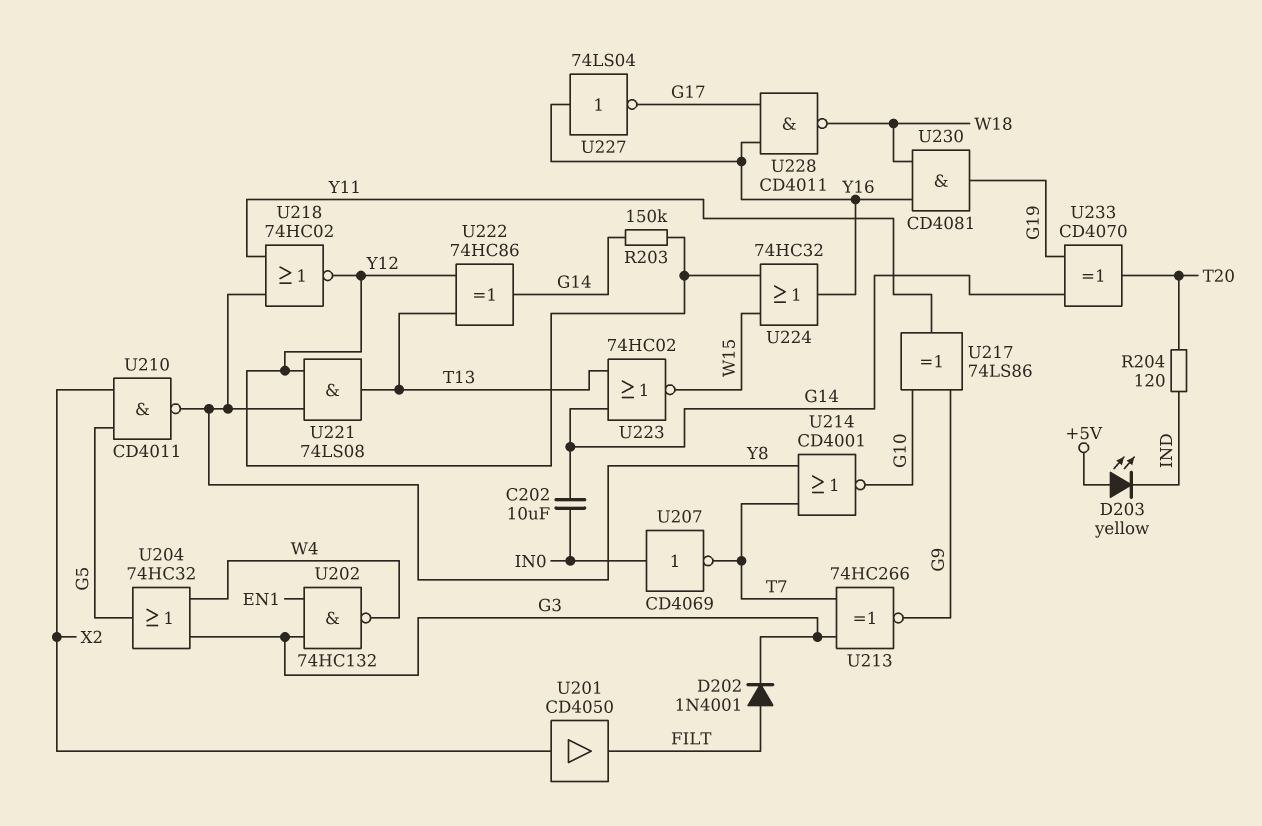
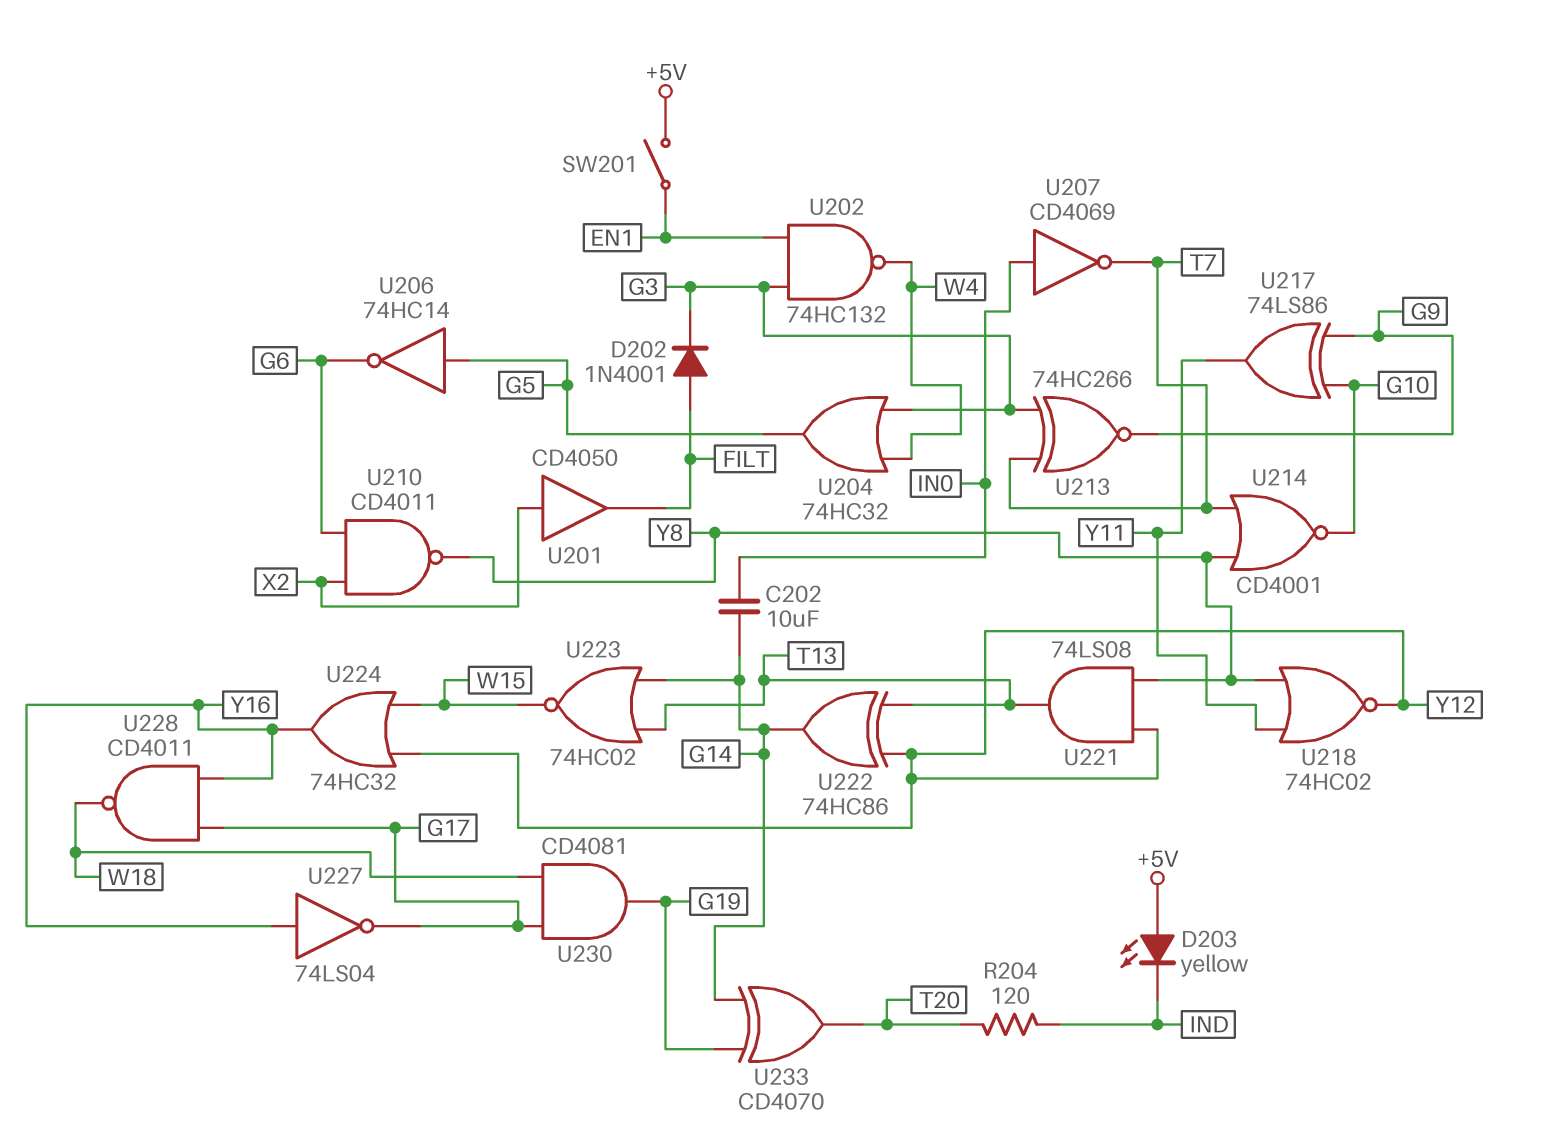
R203: 150k (G14, Y12) -> none
SW201: none -> switch (+5V, EN1)
U206: none -> NOT 74HC14 (in G5, out G6)
U210: NAND CD4011 (in G5, in X2, out Y8) -> NAND CD4011 (in G6, in X2, out Y8)
U230: AND CD4081 (in W18, in Y16, out G19) -> AND CD4081 (in G17, in W18, out G19)

